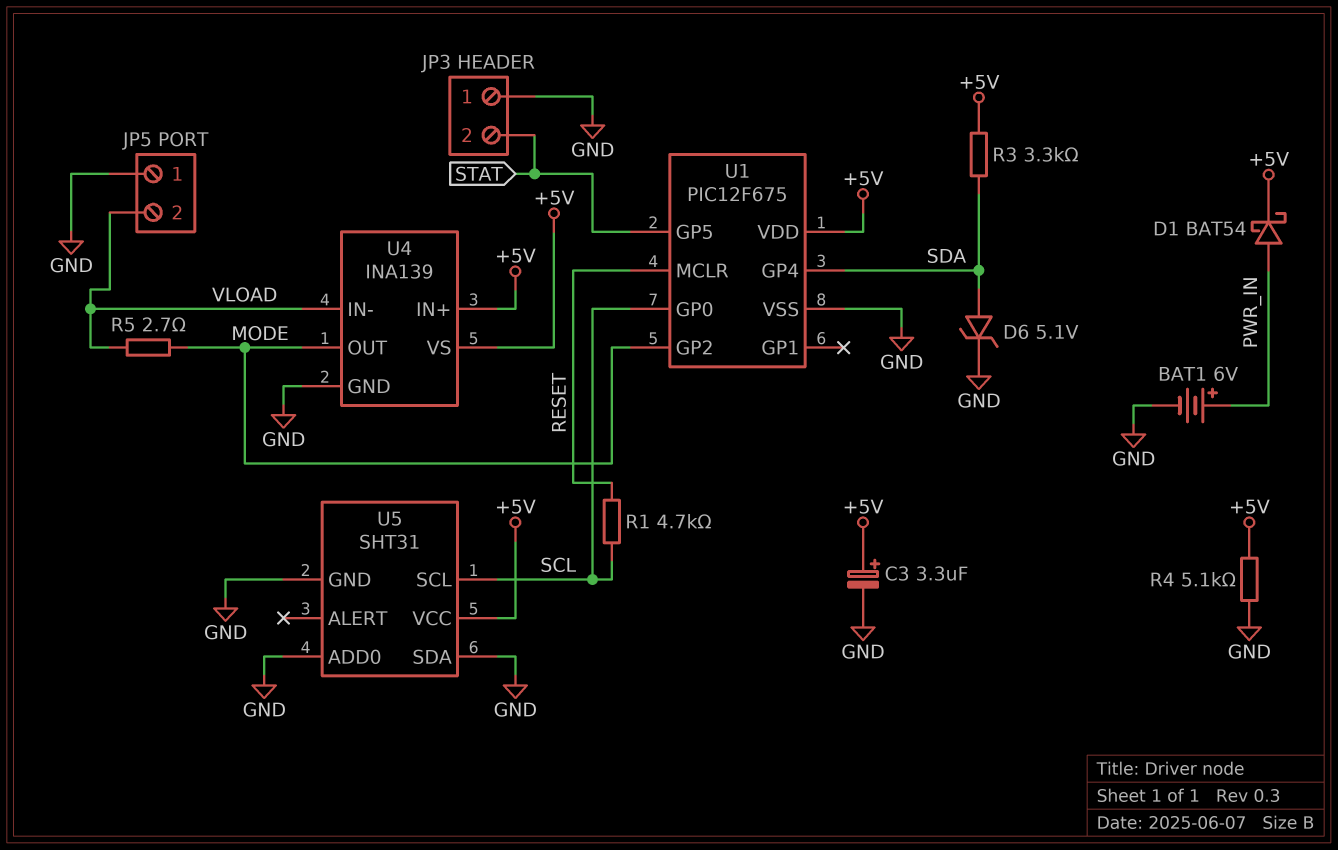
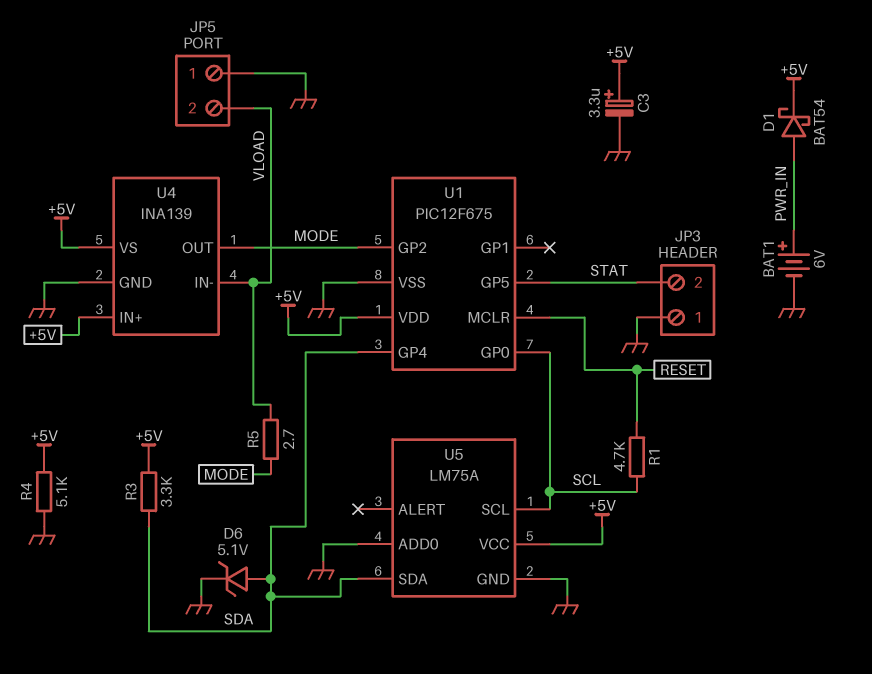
U5: SHT31 -> LM75A
U5 pin SDA: GND -> SDA

